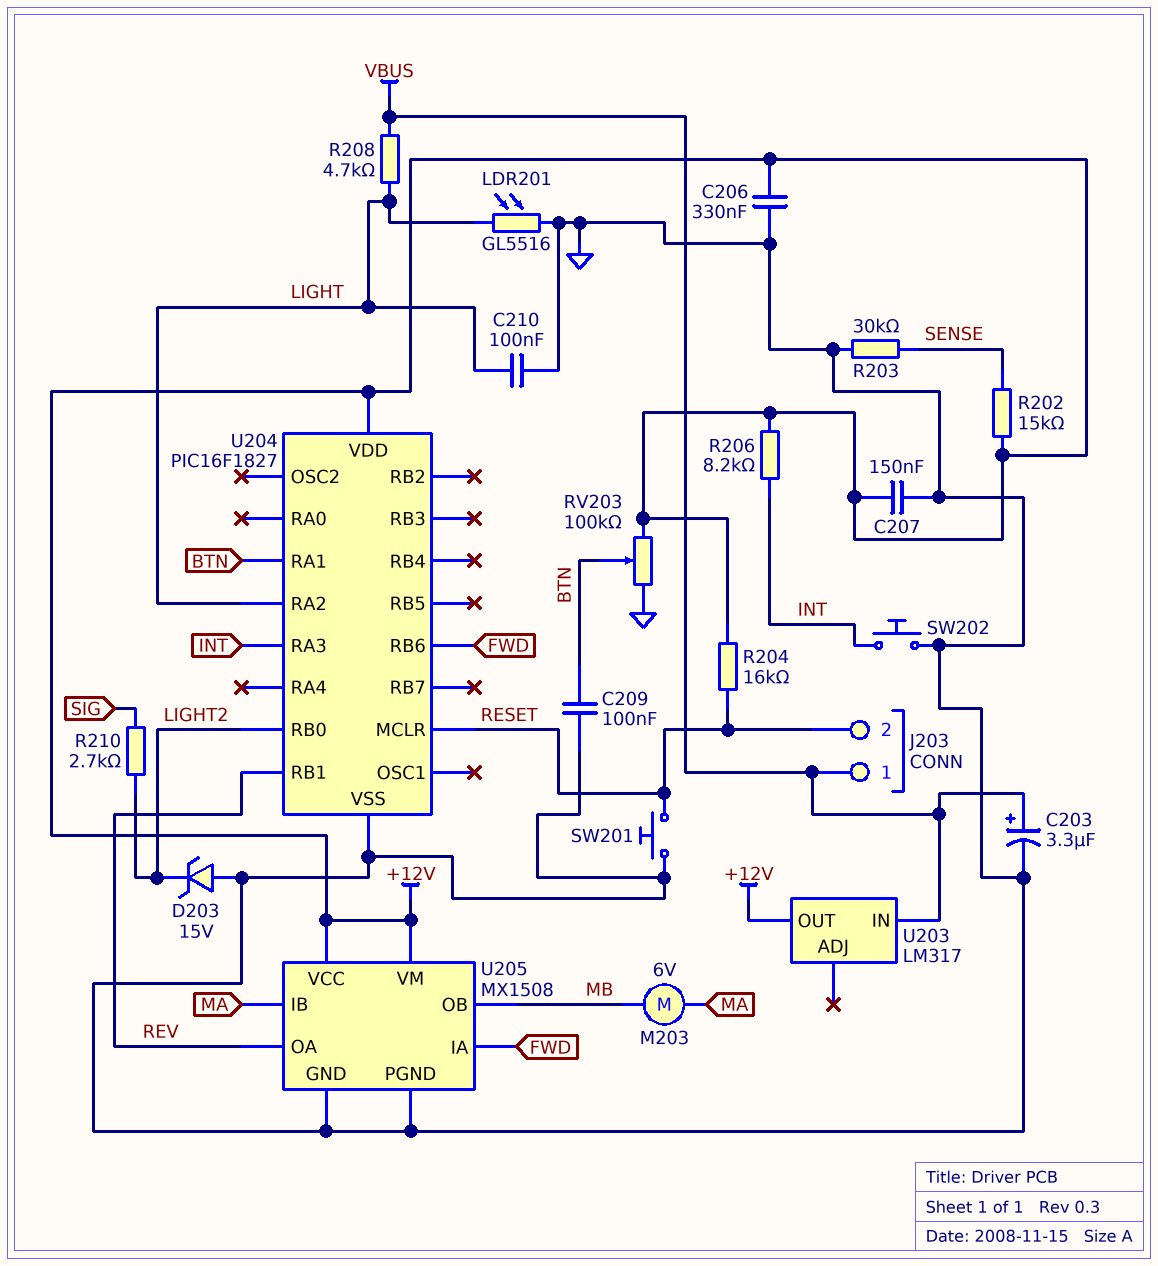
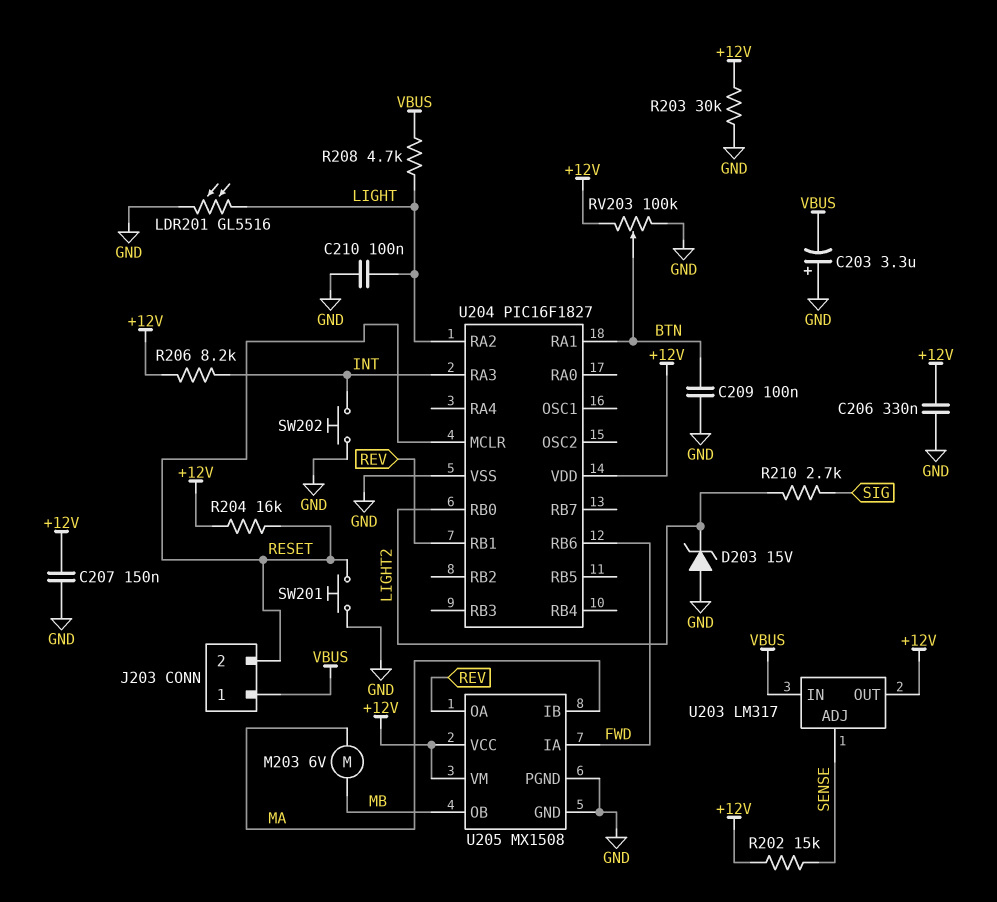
C203: 3.3uF (plus VBUS, minus GND) -> 3.3uF (plus GND, minus VBUS)
R203: 30k (GND, SENSE) -> 30k (+12V, GND)
U203 pin ADJ: none -> SENSE

